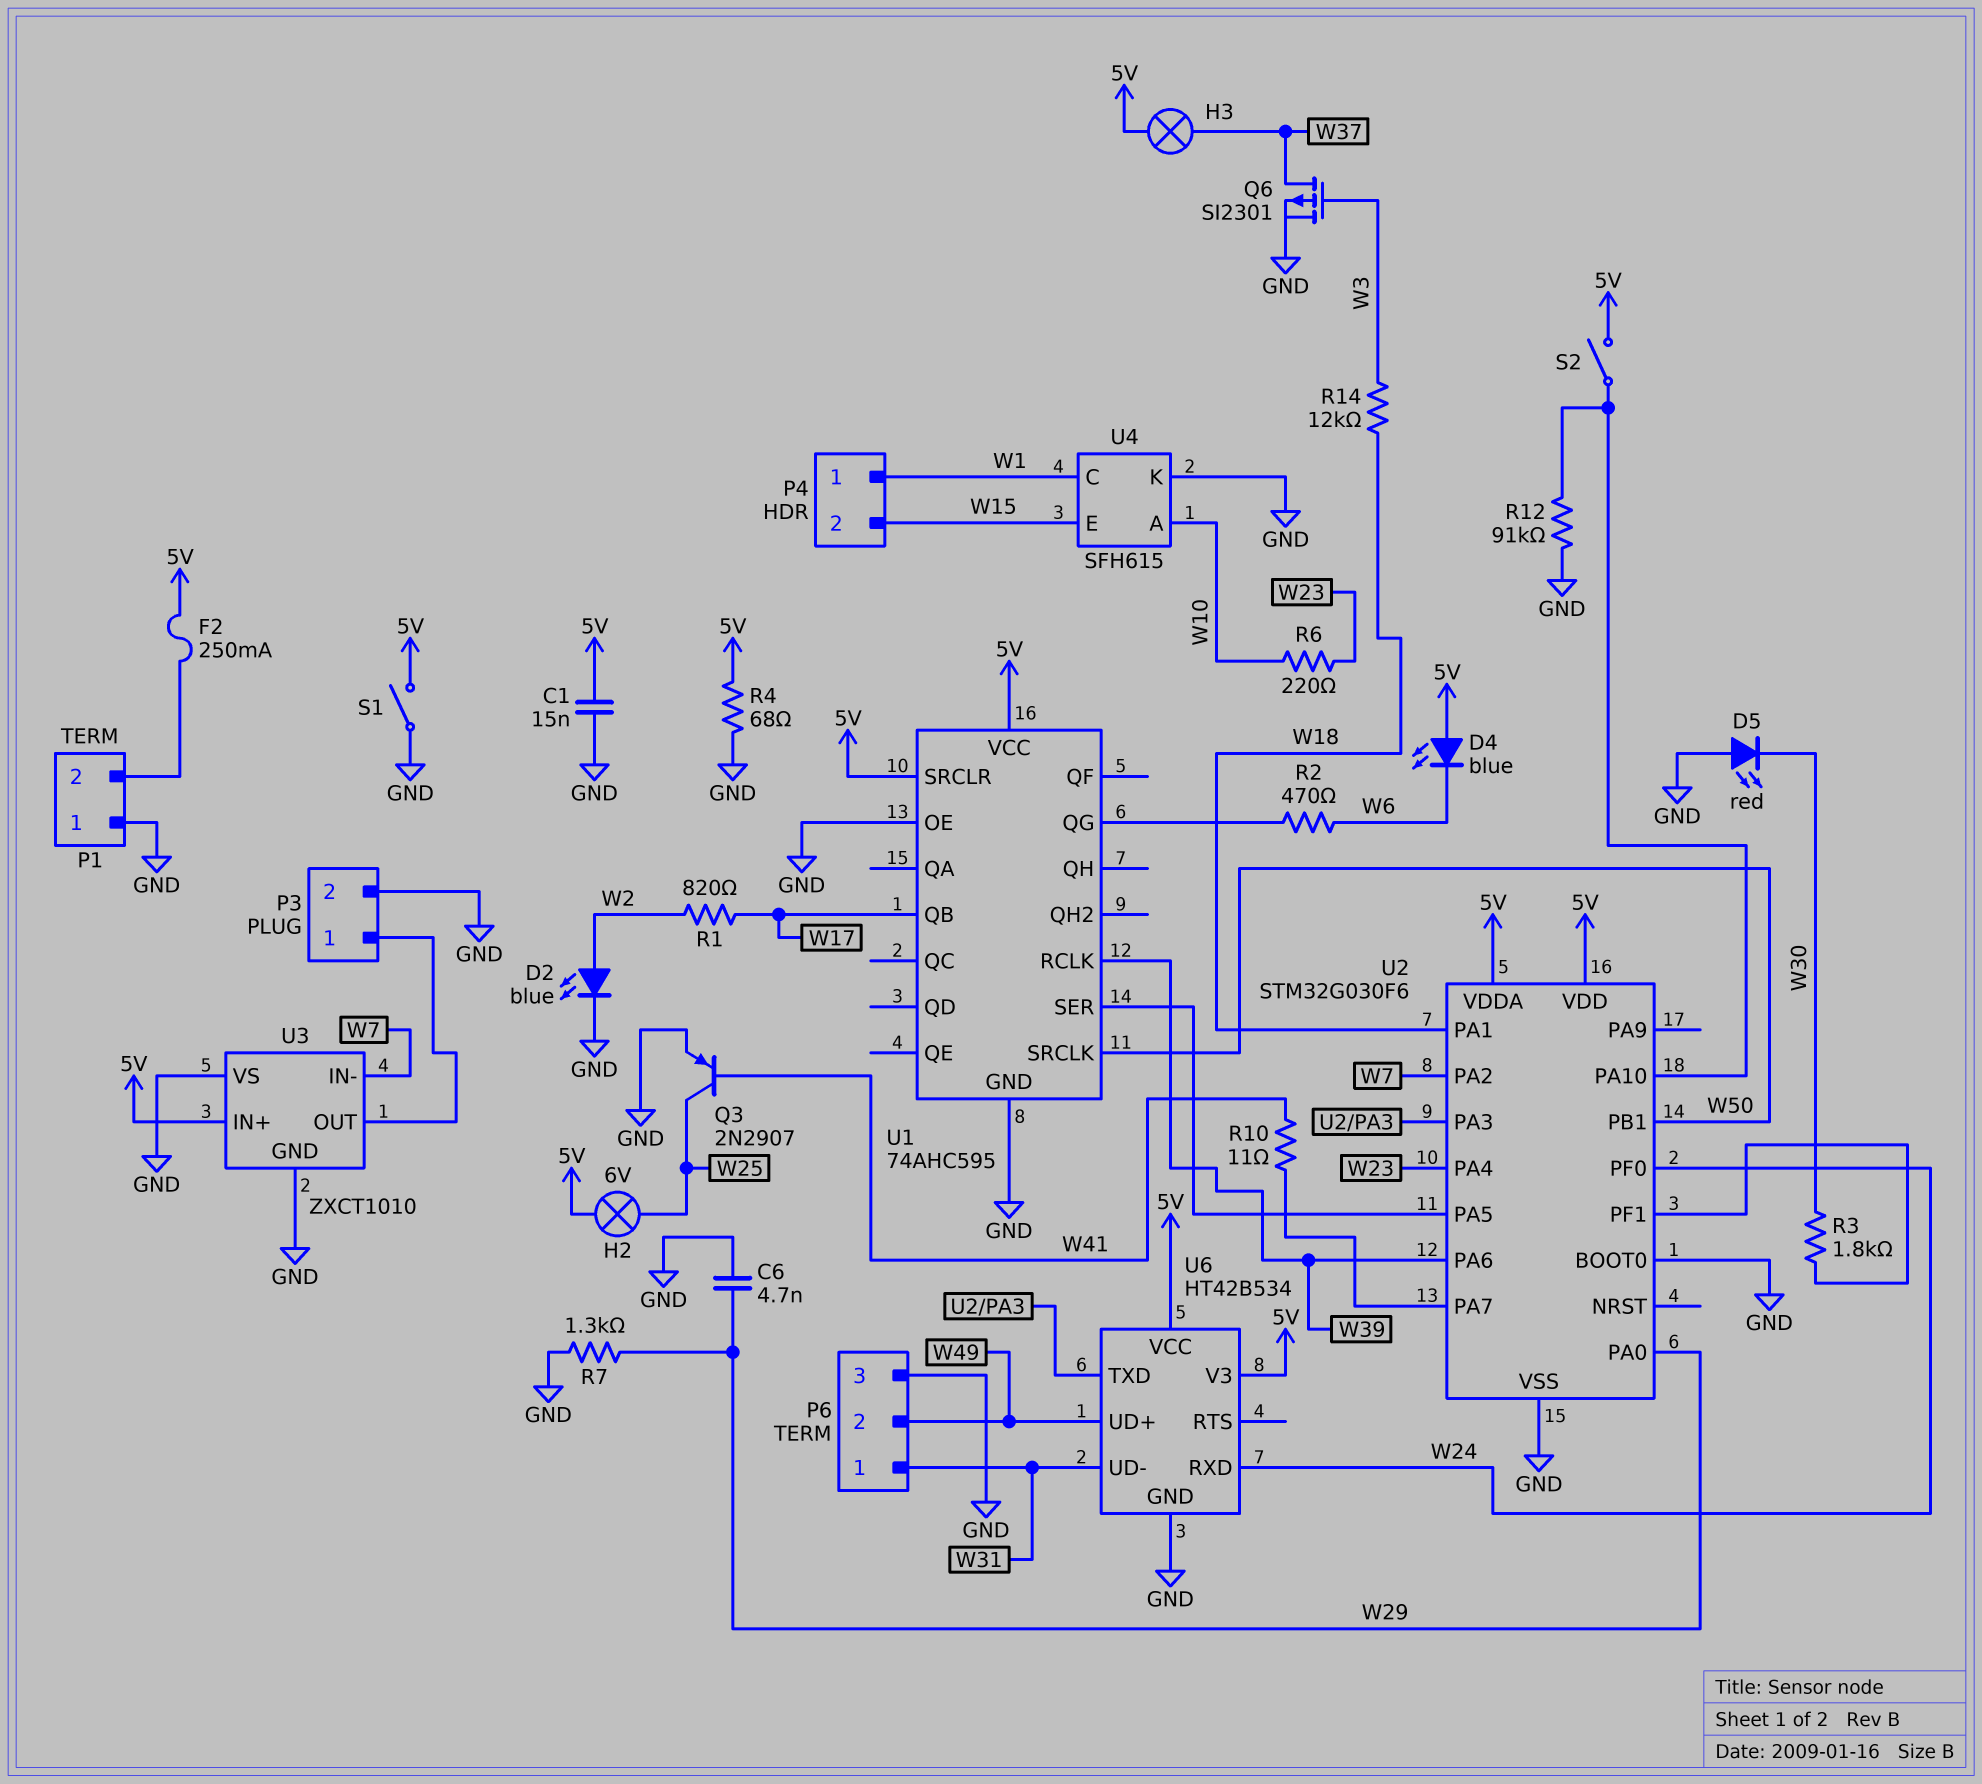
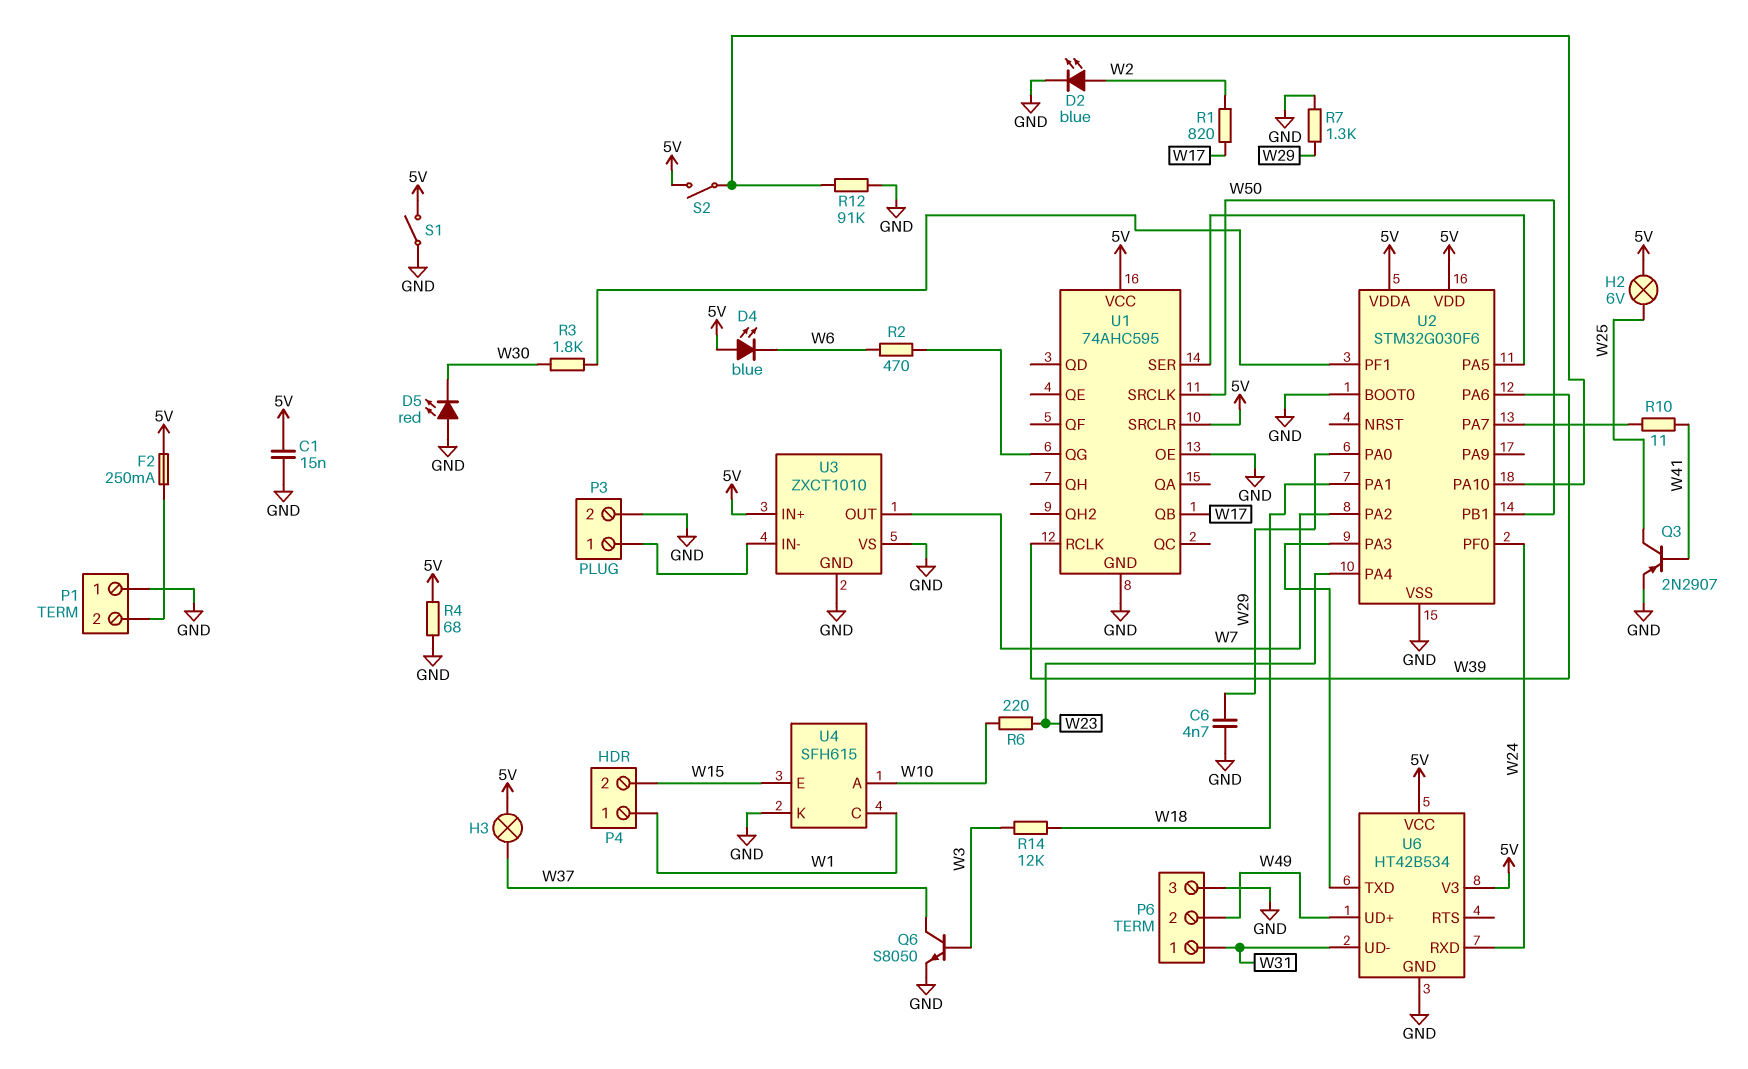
Q6: PMOS SI2301 (G W3, D W37, S GND) -> NPN S8050 (B W3, C W37, E GND)
U3 pin IN-: W7 -> P3/1
U3 pin OUT: P3/1 -> W7

